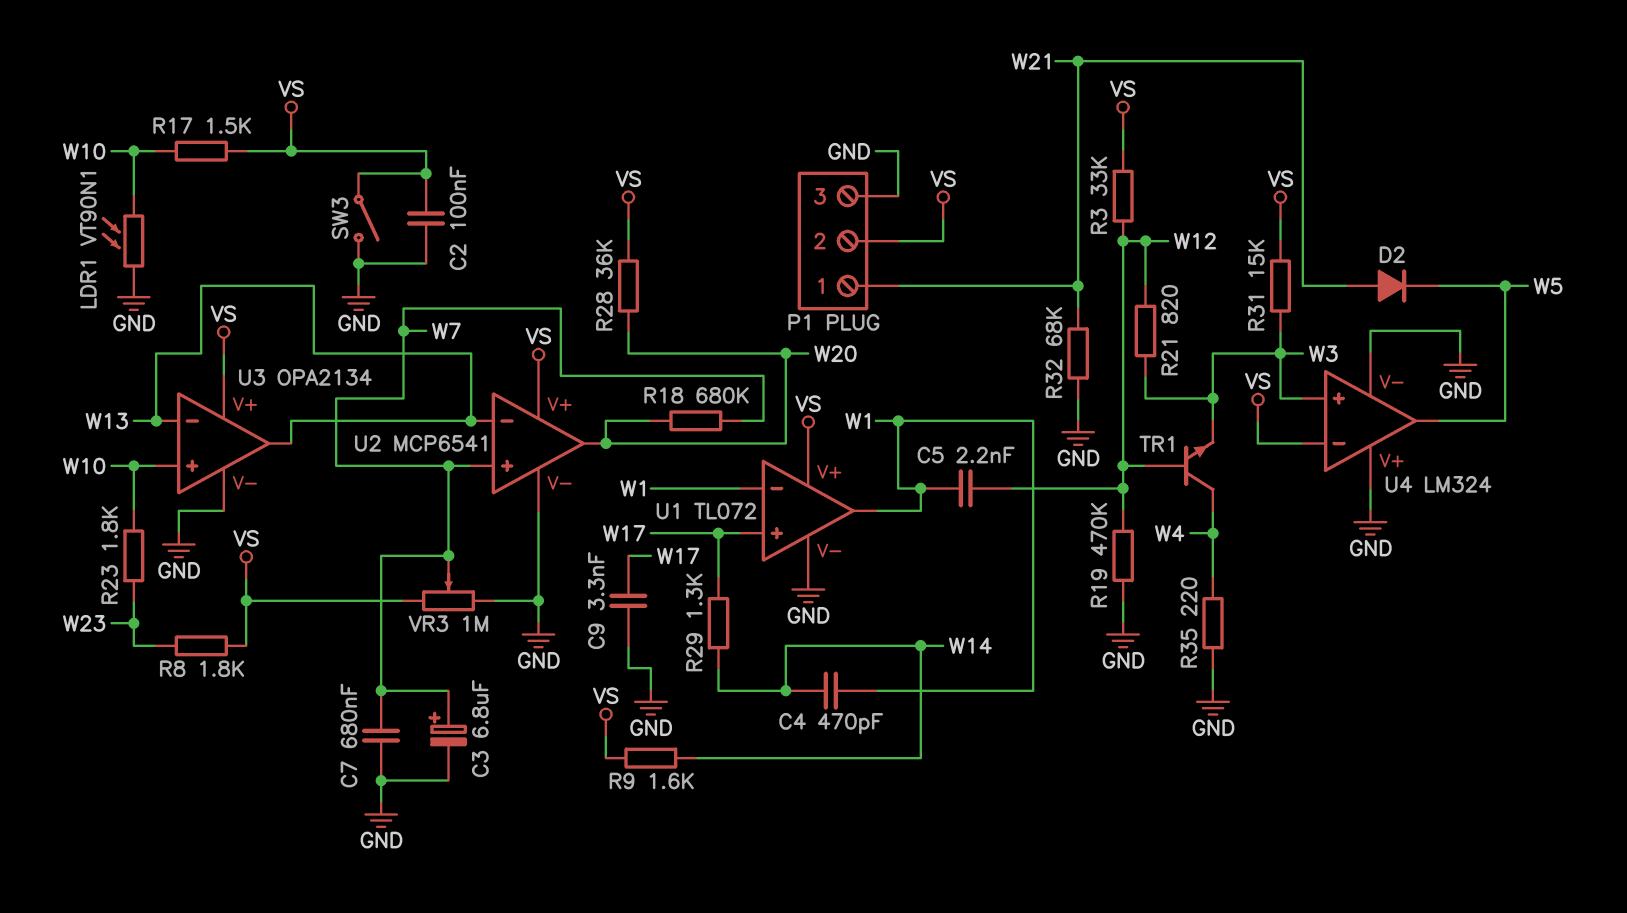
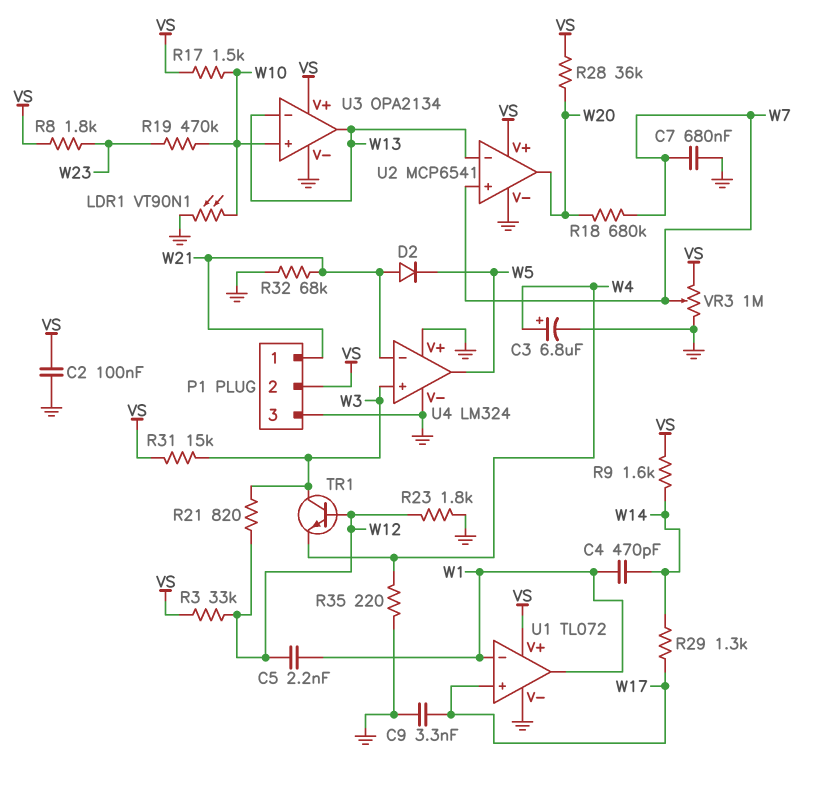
C3: 6.8uF (plus W7, minus GND) -> 6.8uF (plus W4, minus GND)
R19: 470k (GND, W12) -> 470k (W10, W23)
R23: 1.8k (W10, W23) -> 1.8k (GND, W12)
SW3: switch (GND, VS) -> none
TR1: NPN (B W12, C W4, E W3) -> NPN (B W12, C W3, E W4)
U4 pin in-: VS -> W21

